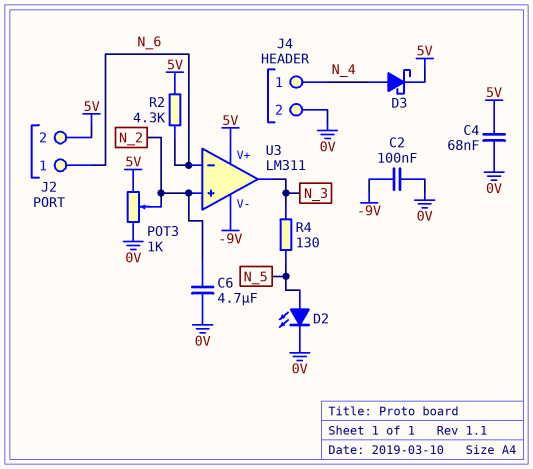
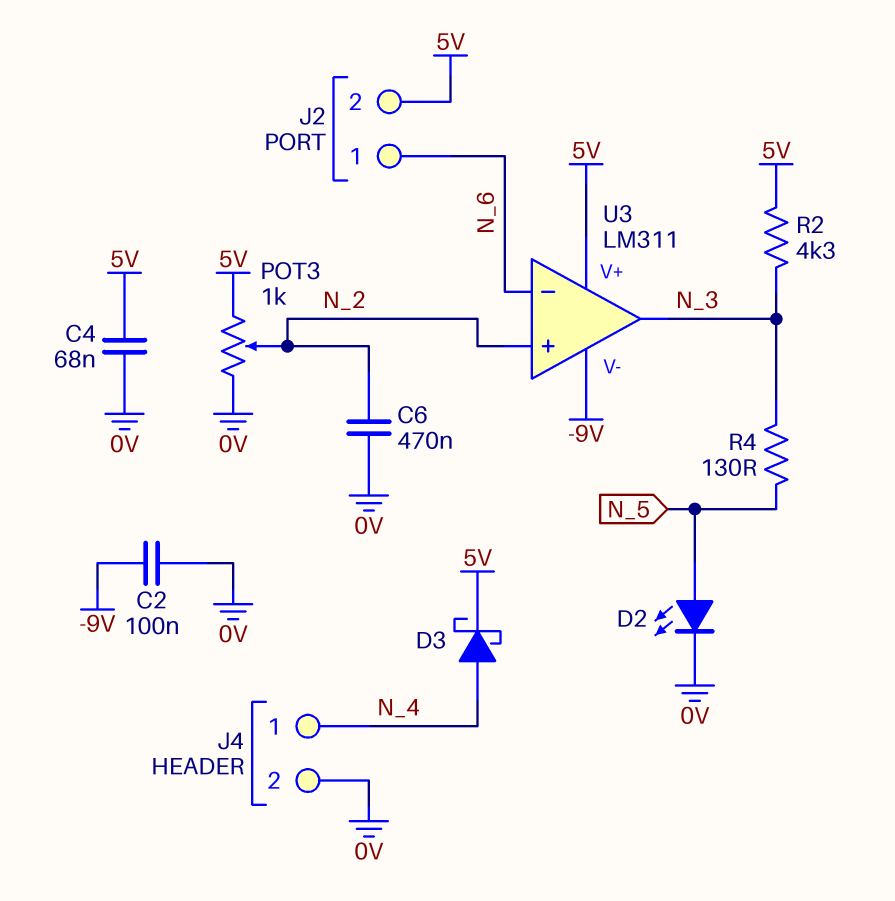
C6: 4.7uF (0V, N_2) -> 470nF (0V, N_2)
R2: 4.3k (5V, N_6) -> 4.3k (5V, N_3)

